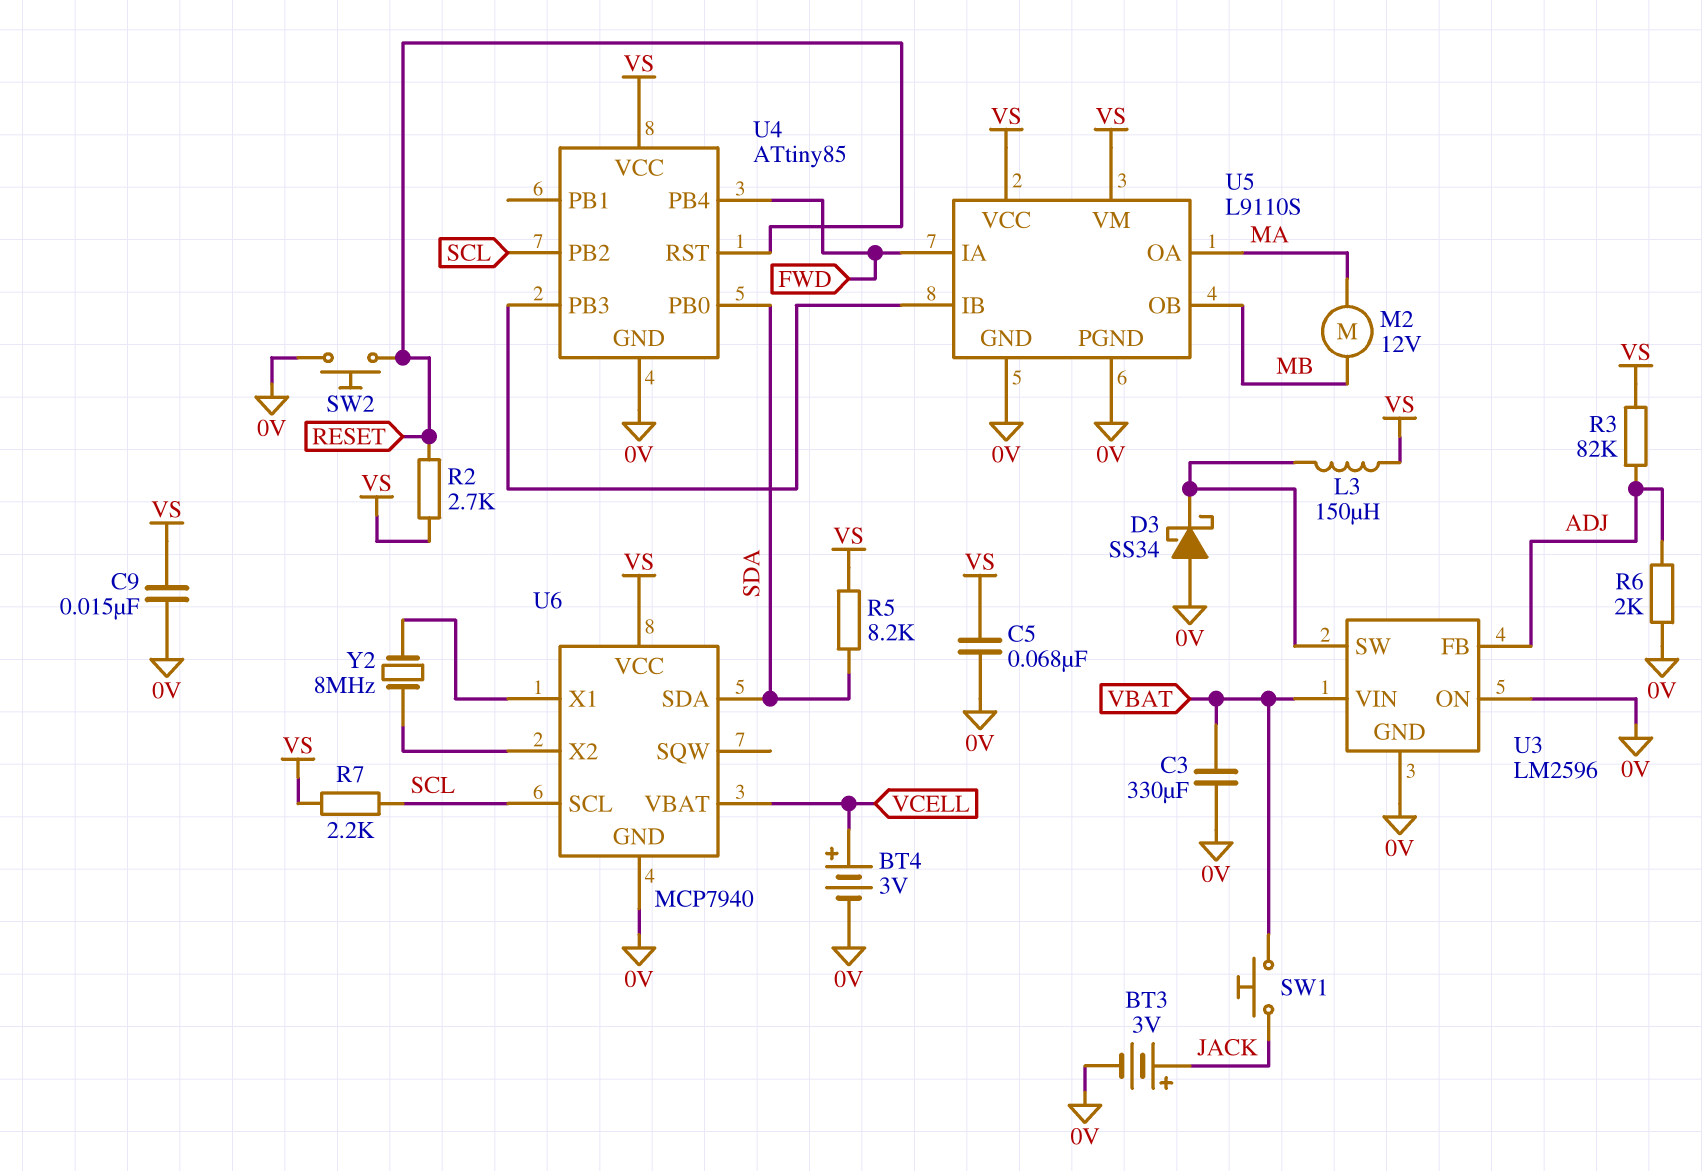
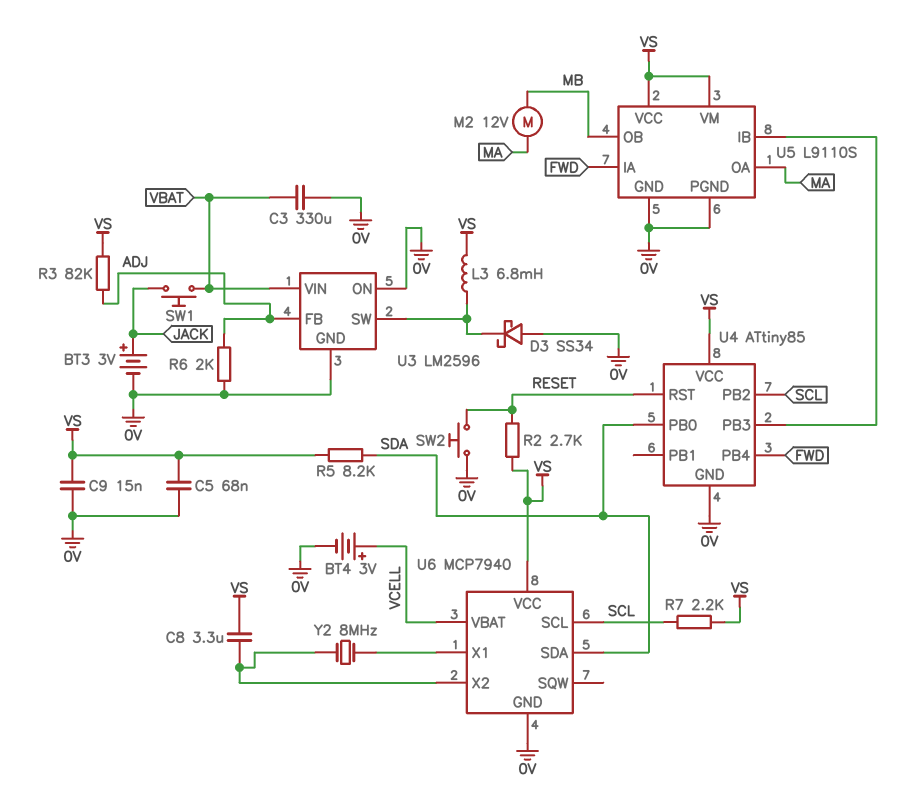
C8: none -> 3.3uF (U6/X2, VS)
L3: 150uH (U3/SW, VS) -> 6.8mH (U3/SW, VS)

